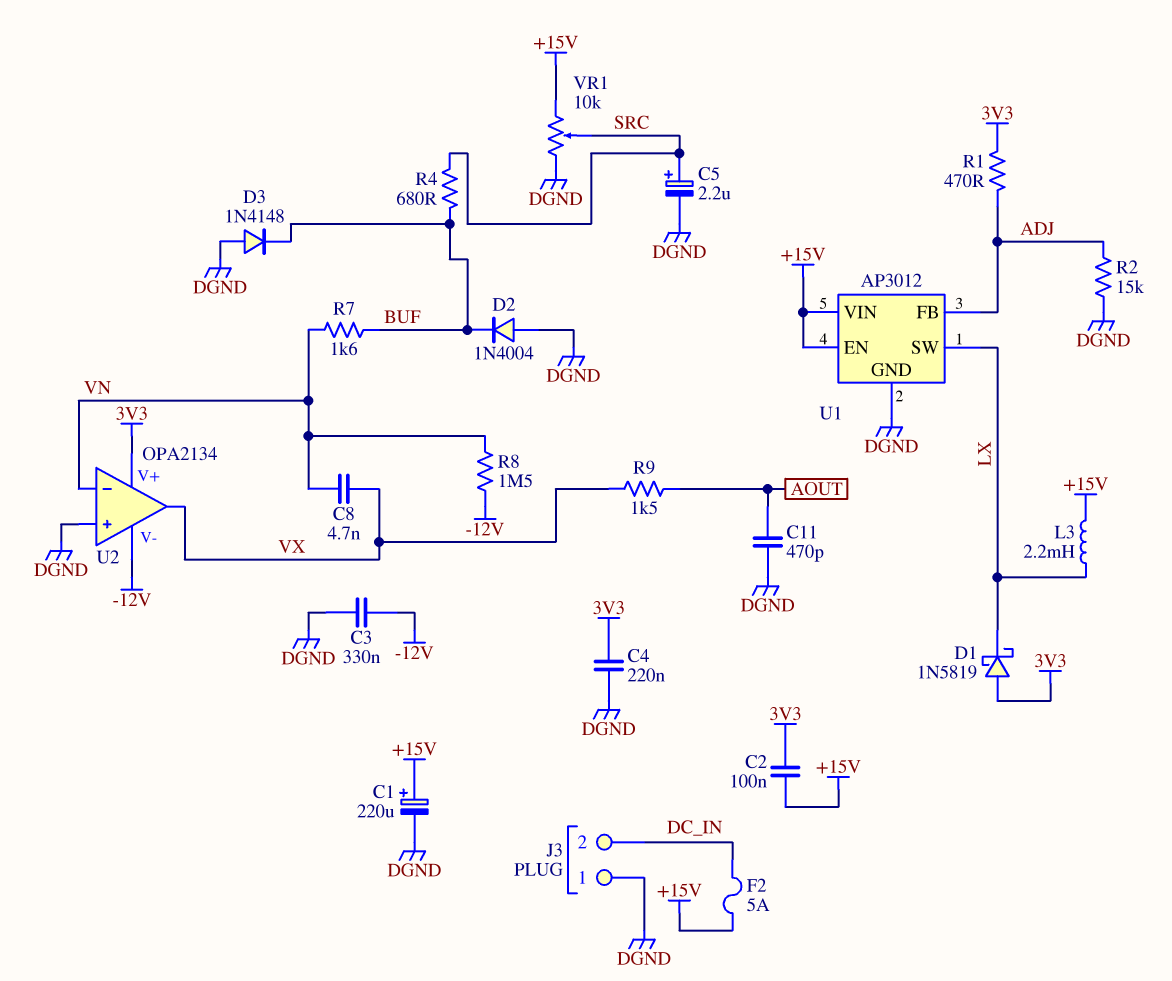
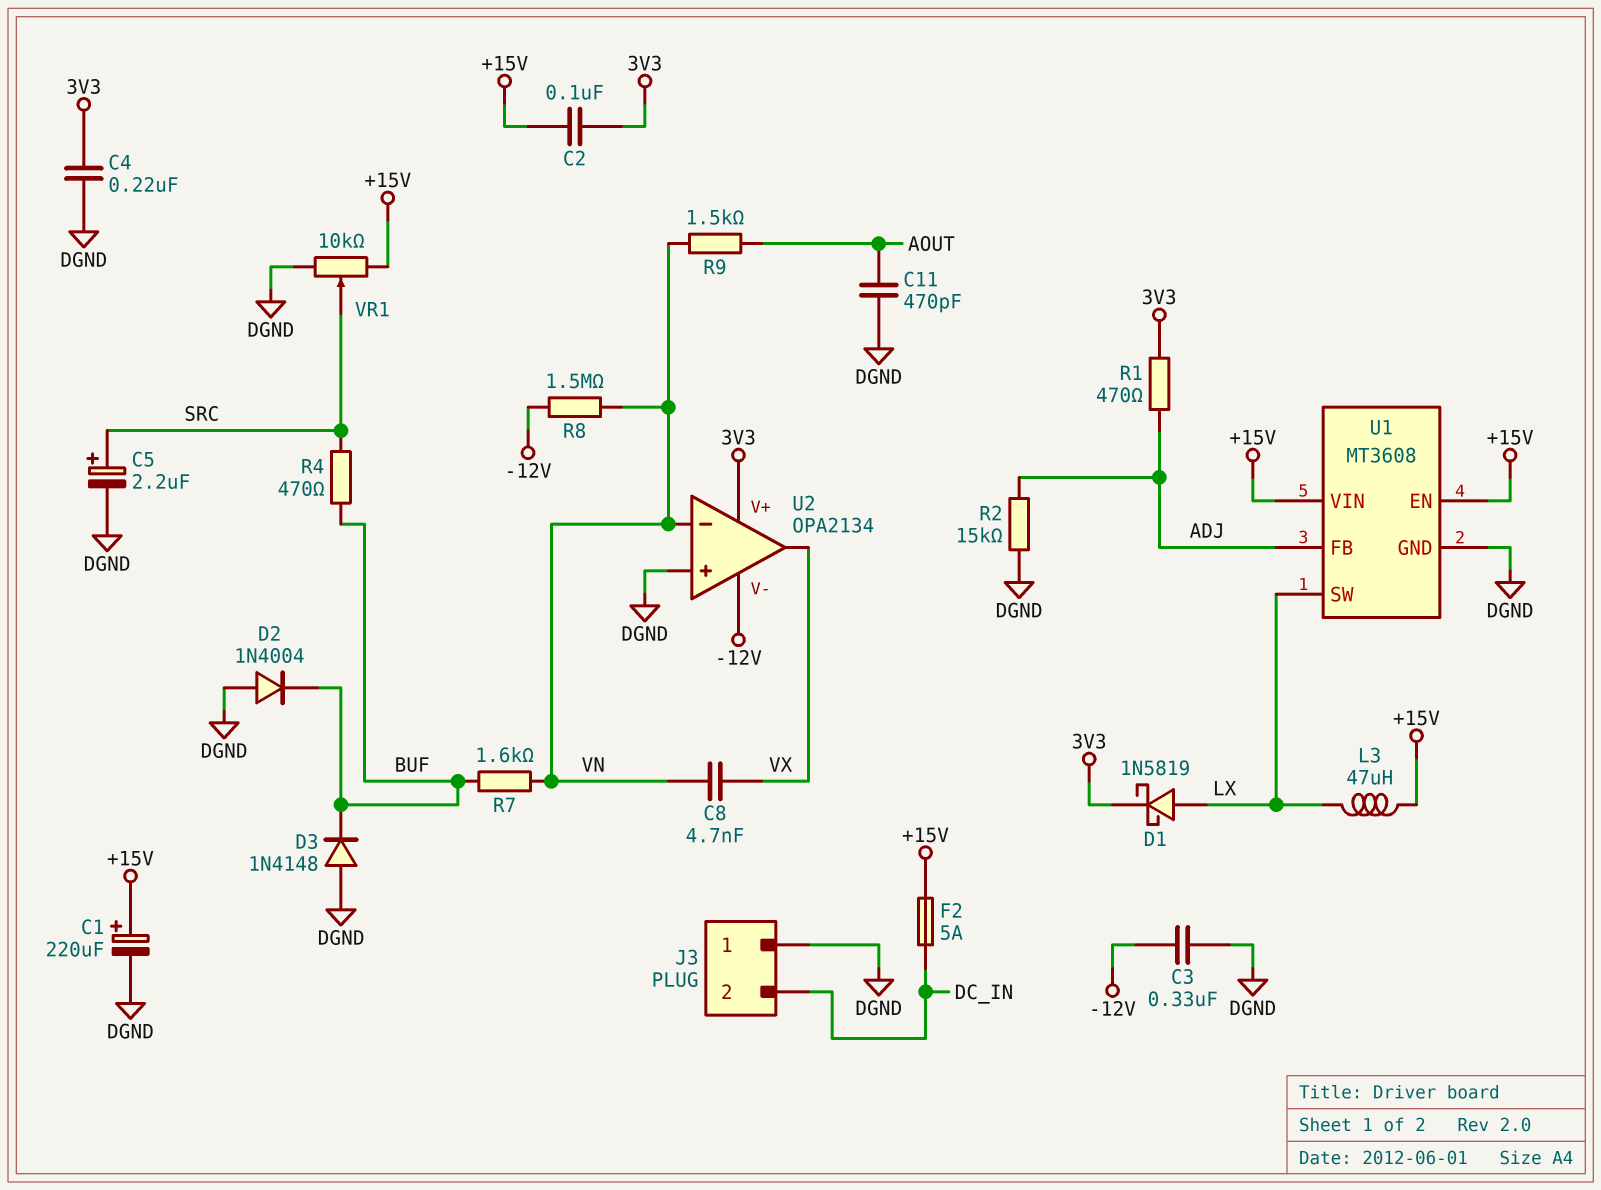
D1: schottky 1N5819 (A 3V3, K LX) -> schottky 1N5819 (A LX, K 3V3)
L3: 2.2mH (+15V, LX) -> 47uH (+15V, LX)
R4: 680 (BUF, SRC) -> 470 (BUF, SRC)
R9: 1.5k (AOUT, VX) -> 1.5k (AOUT, VN)
U1: AP3012 -> MT3608

